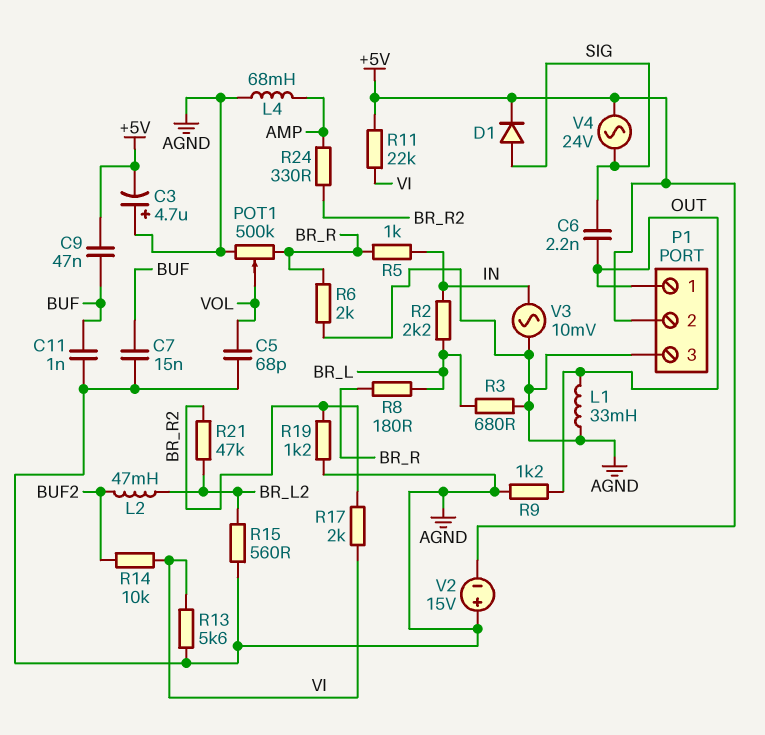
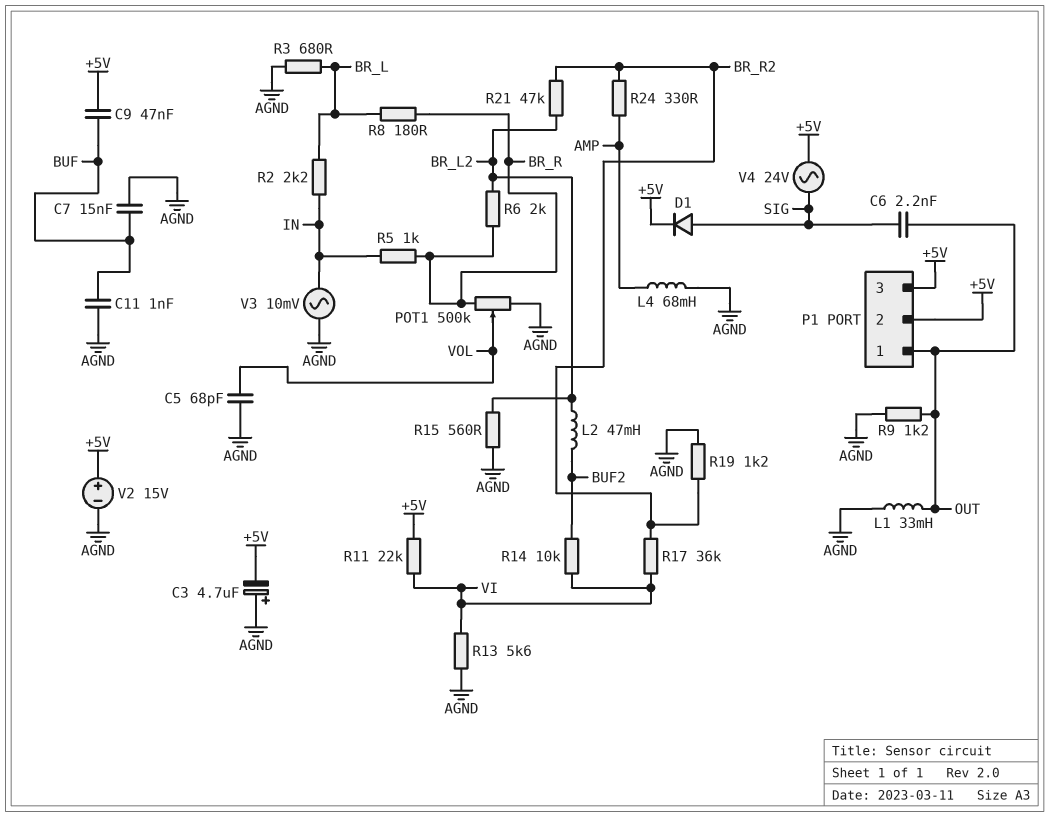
P1 pin 3: AGND -> +5V
R6: 2k (AGND, BR_R) -> 2k (BR_L2, BR_R)
R17: 2k (BR_R2, VI) -> 36k (BR_R2, VI)
V2: 15V (plus AGND, minus +5V) -> 15V (plus +5V, minus AGND)

